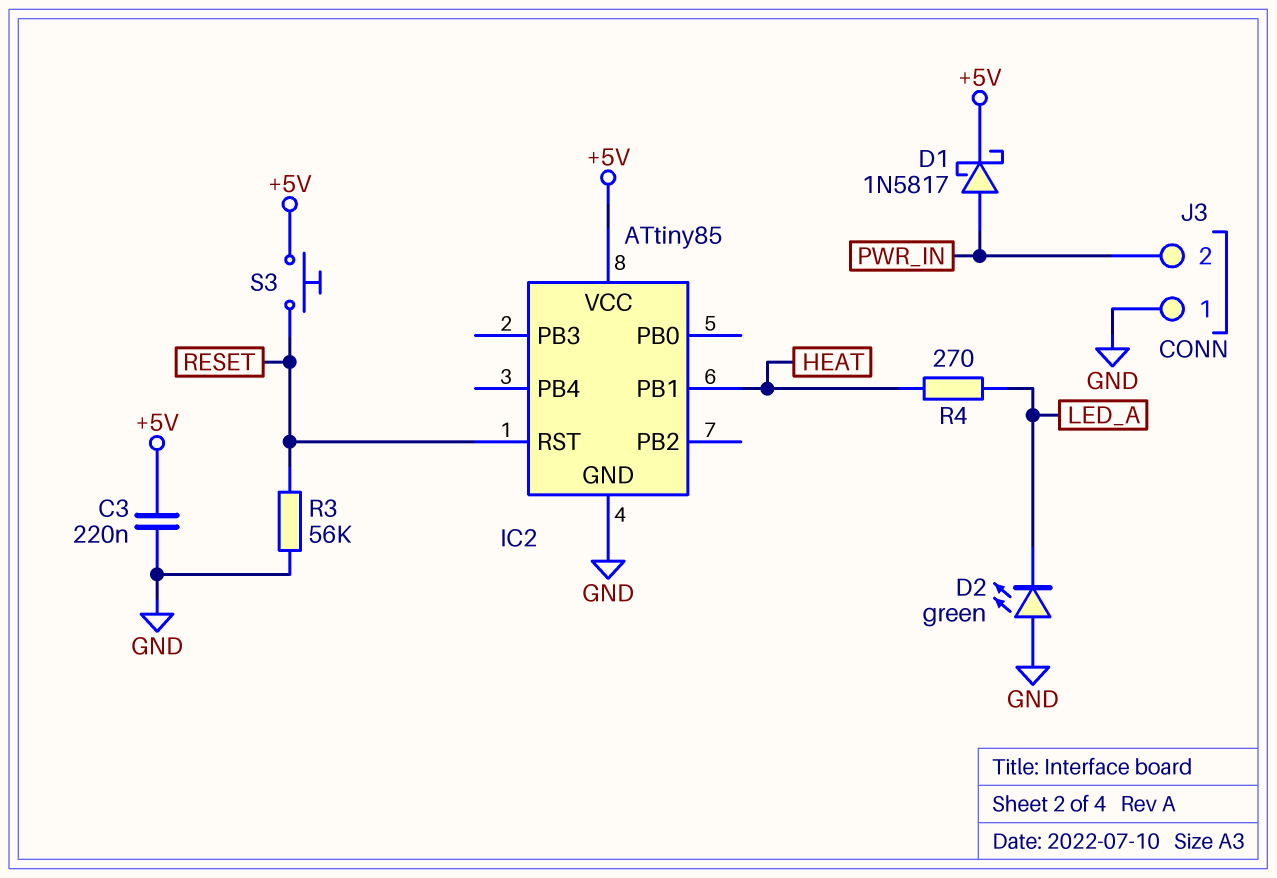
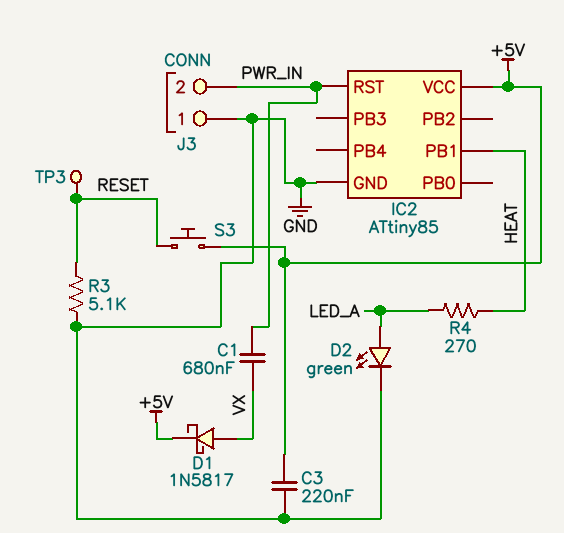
C1: none -> 680nF (PWR_IN, VX)
D1: schottky 1N5817 (A PWR_IN, K +5V) -> schottky 1N5817 (A VX, K +5V)
D2: LED green (A GND, K LED_A) -> LED green (A LED_A, K GND)
IC2 pin RST: RESET -> PWR_IN
R3: 56k (GND, RESET) -> 5.1k (GND, RESET)
TP3: none -> test point (RESET)

